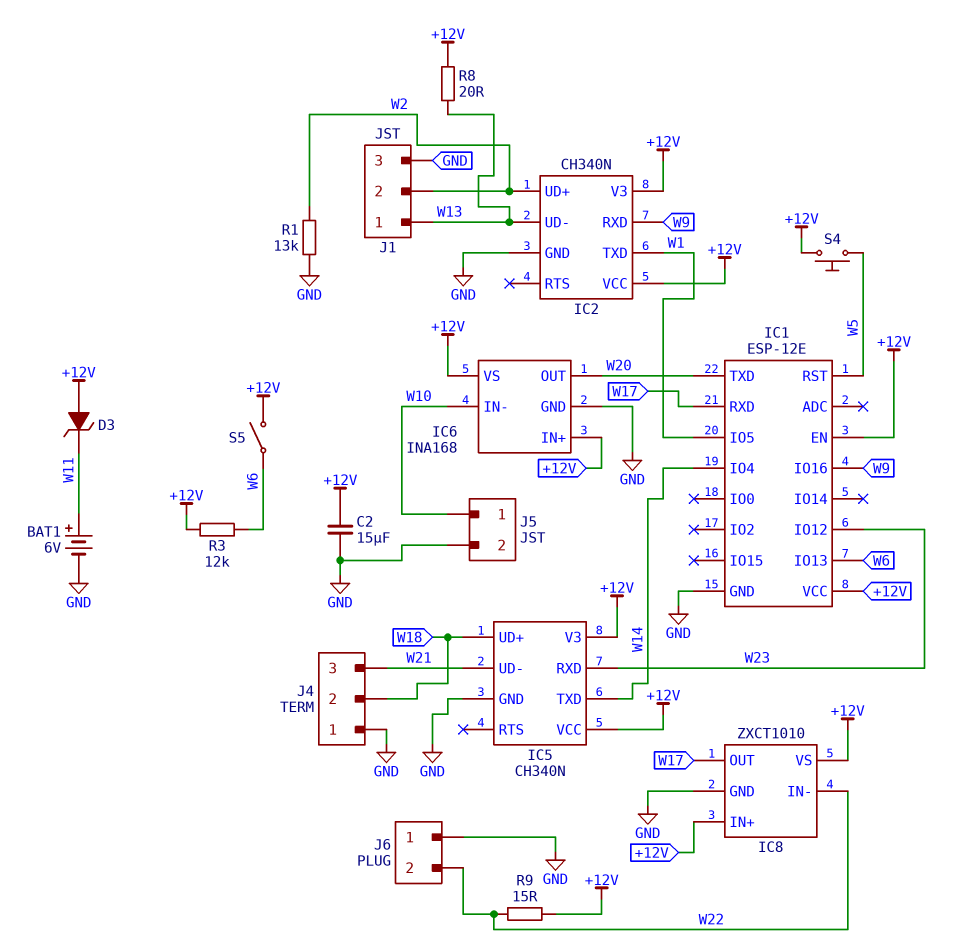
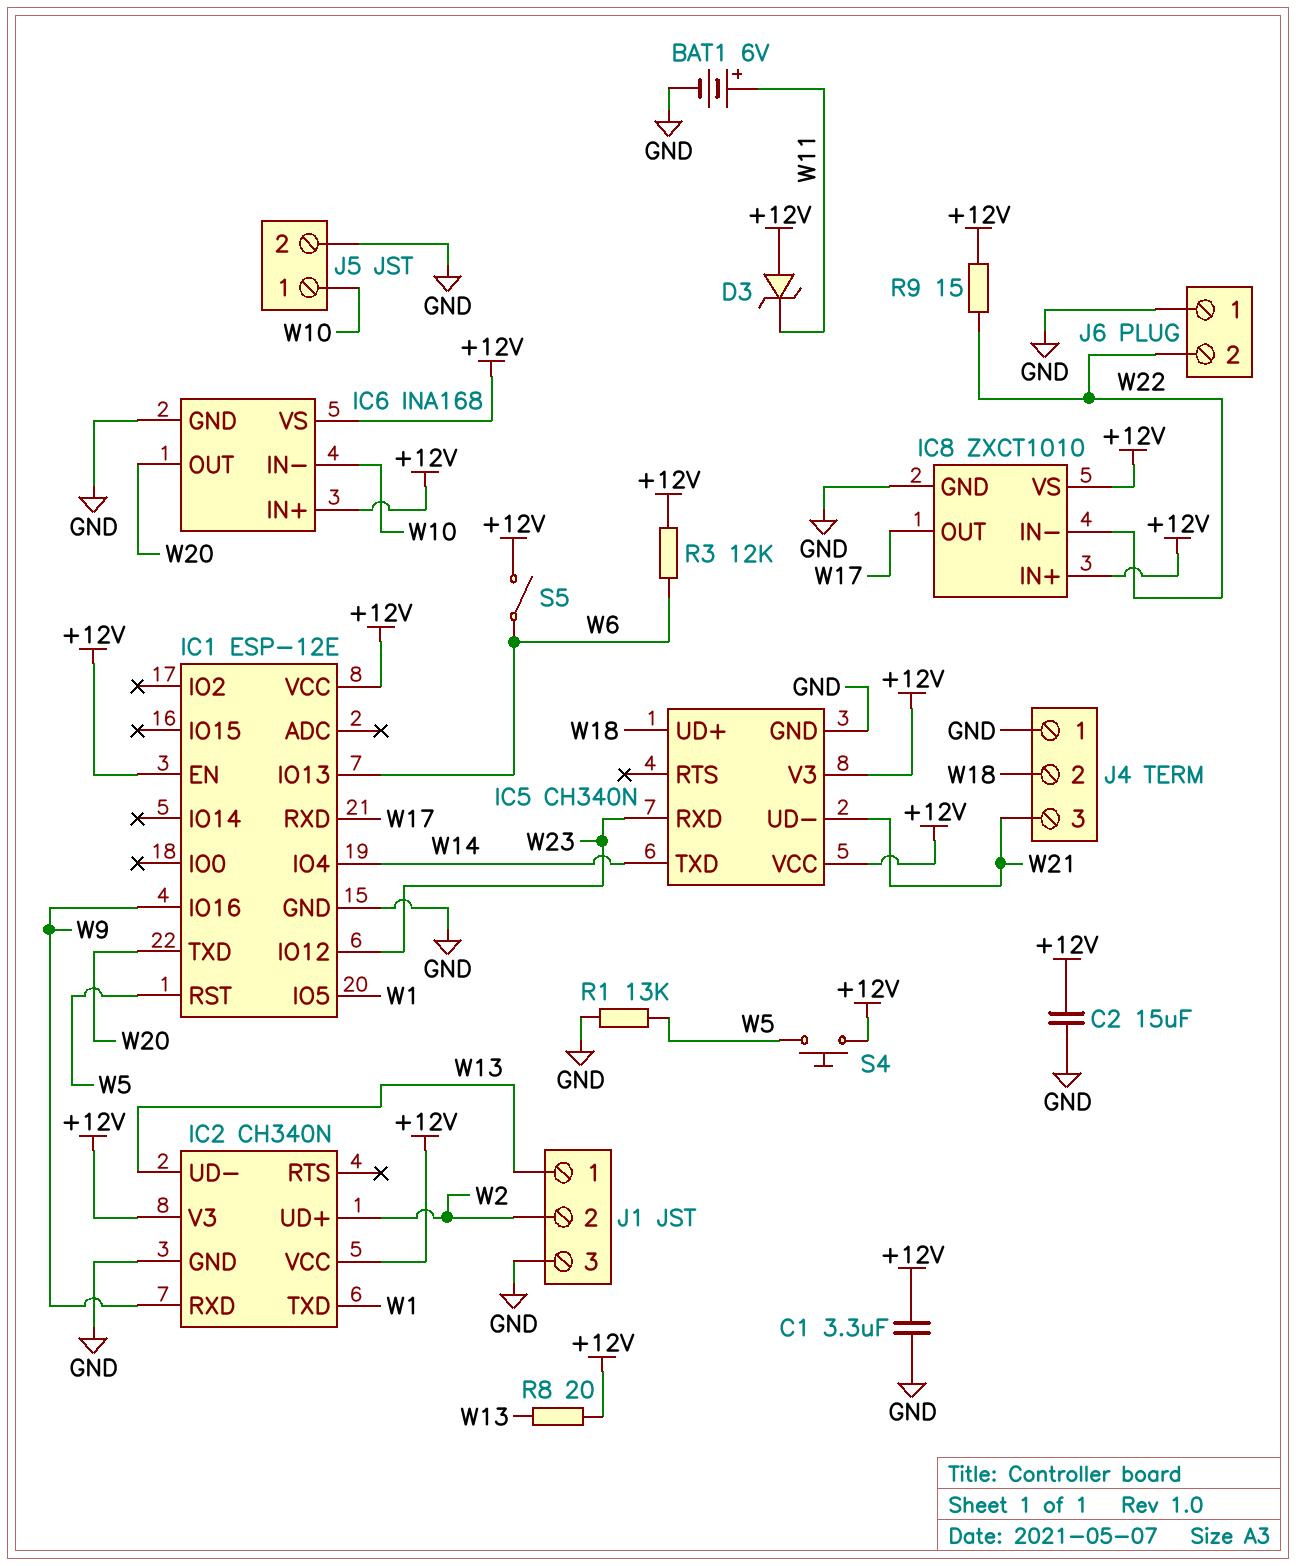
C1: none -> 3.3uF (+12V, GND)
R1: 13k (GND, W2) -> 13k (GND, W5)

